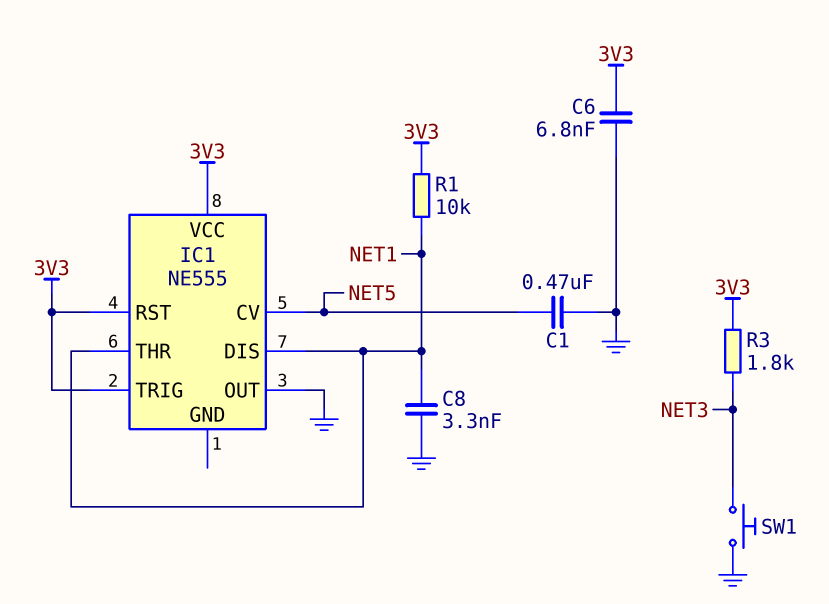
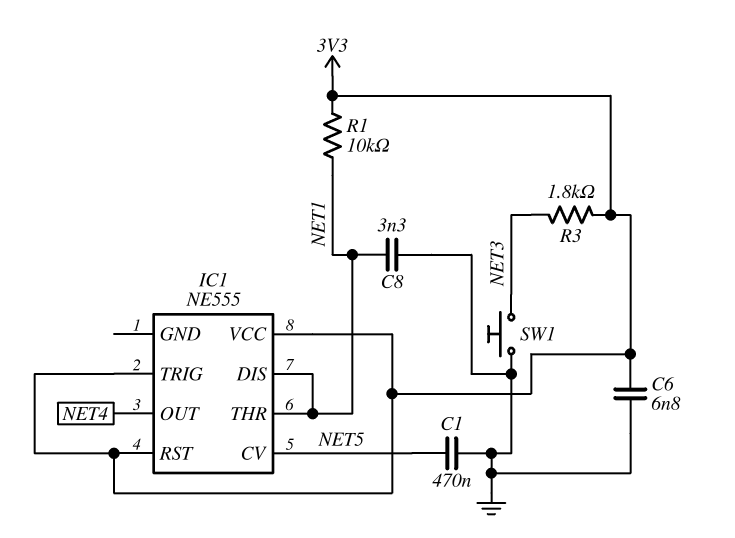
IC1 pin OUT: GND -> NET4

